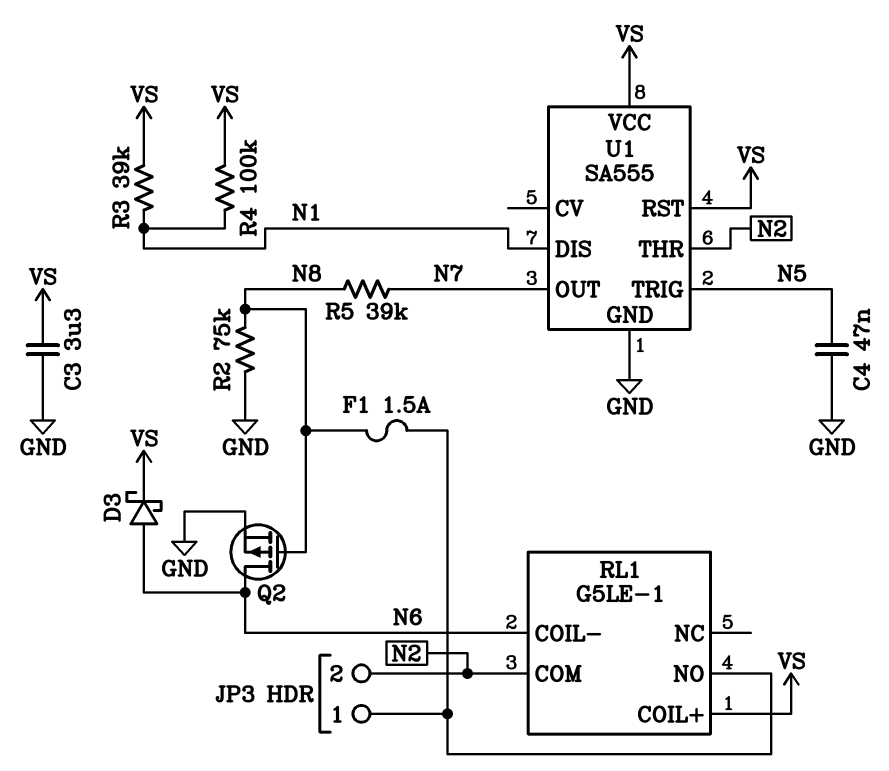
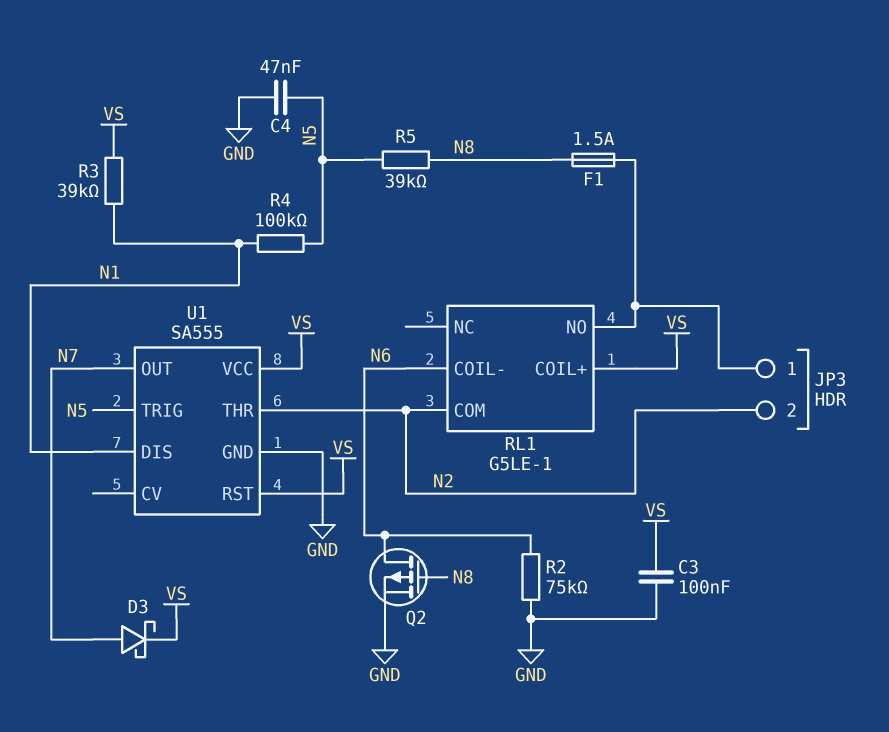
C3: 3.3uF (GND, VS) -> 100nF (GND, VS)
D3: schottky (A N6, K VS) -> schottky (A N7, K VS)
R2: 75k (GND, N8) -> 75k (GND, N6)
R4: 100k (N1, VS) -> 100k (N1, N5)
R5: 39k (N7, N8) -> 39k (N5, N8)

